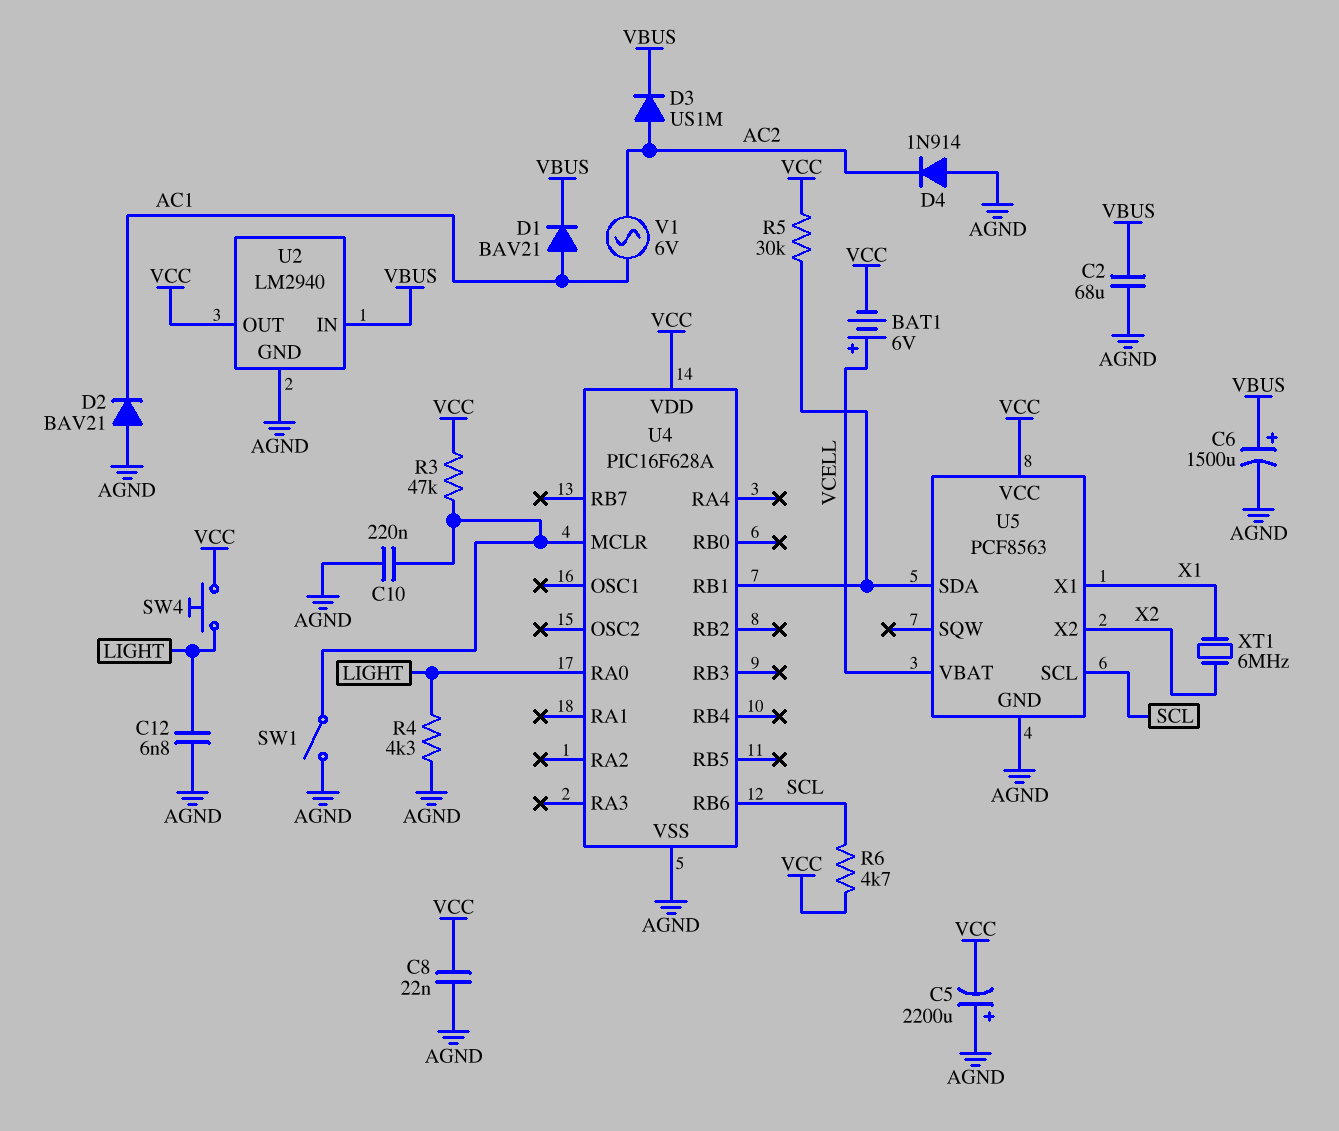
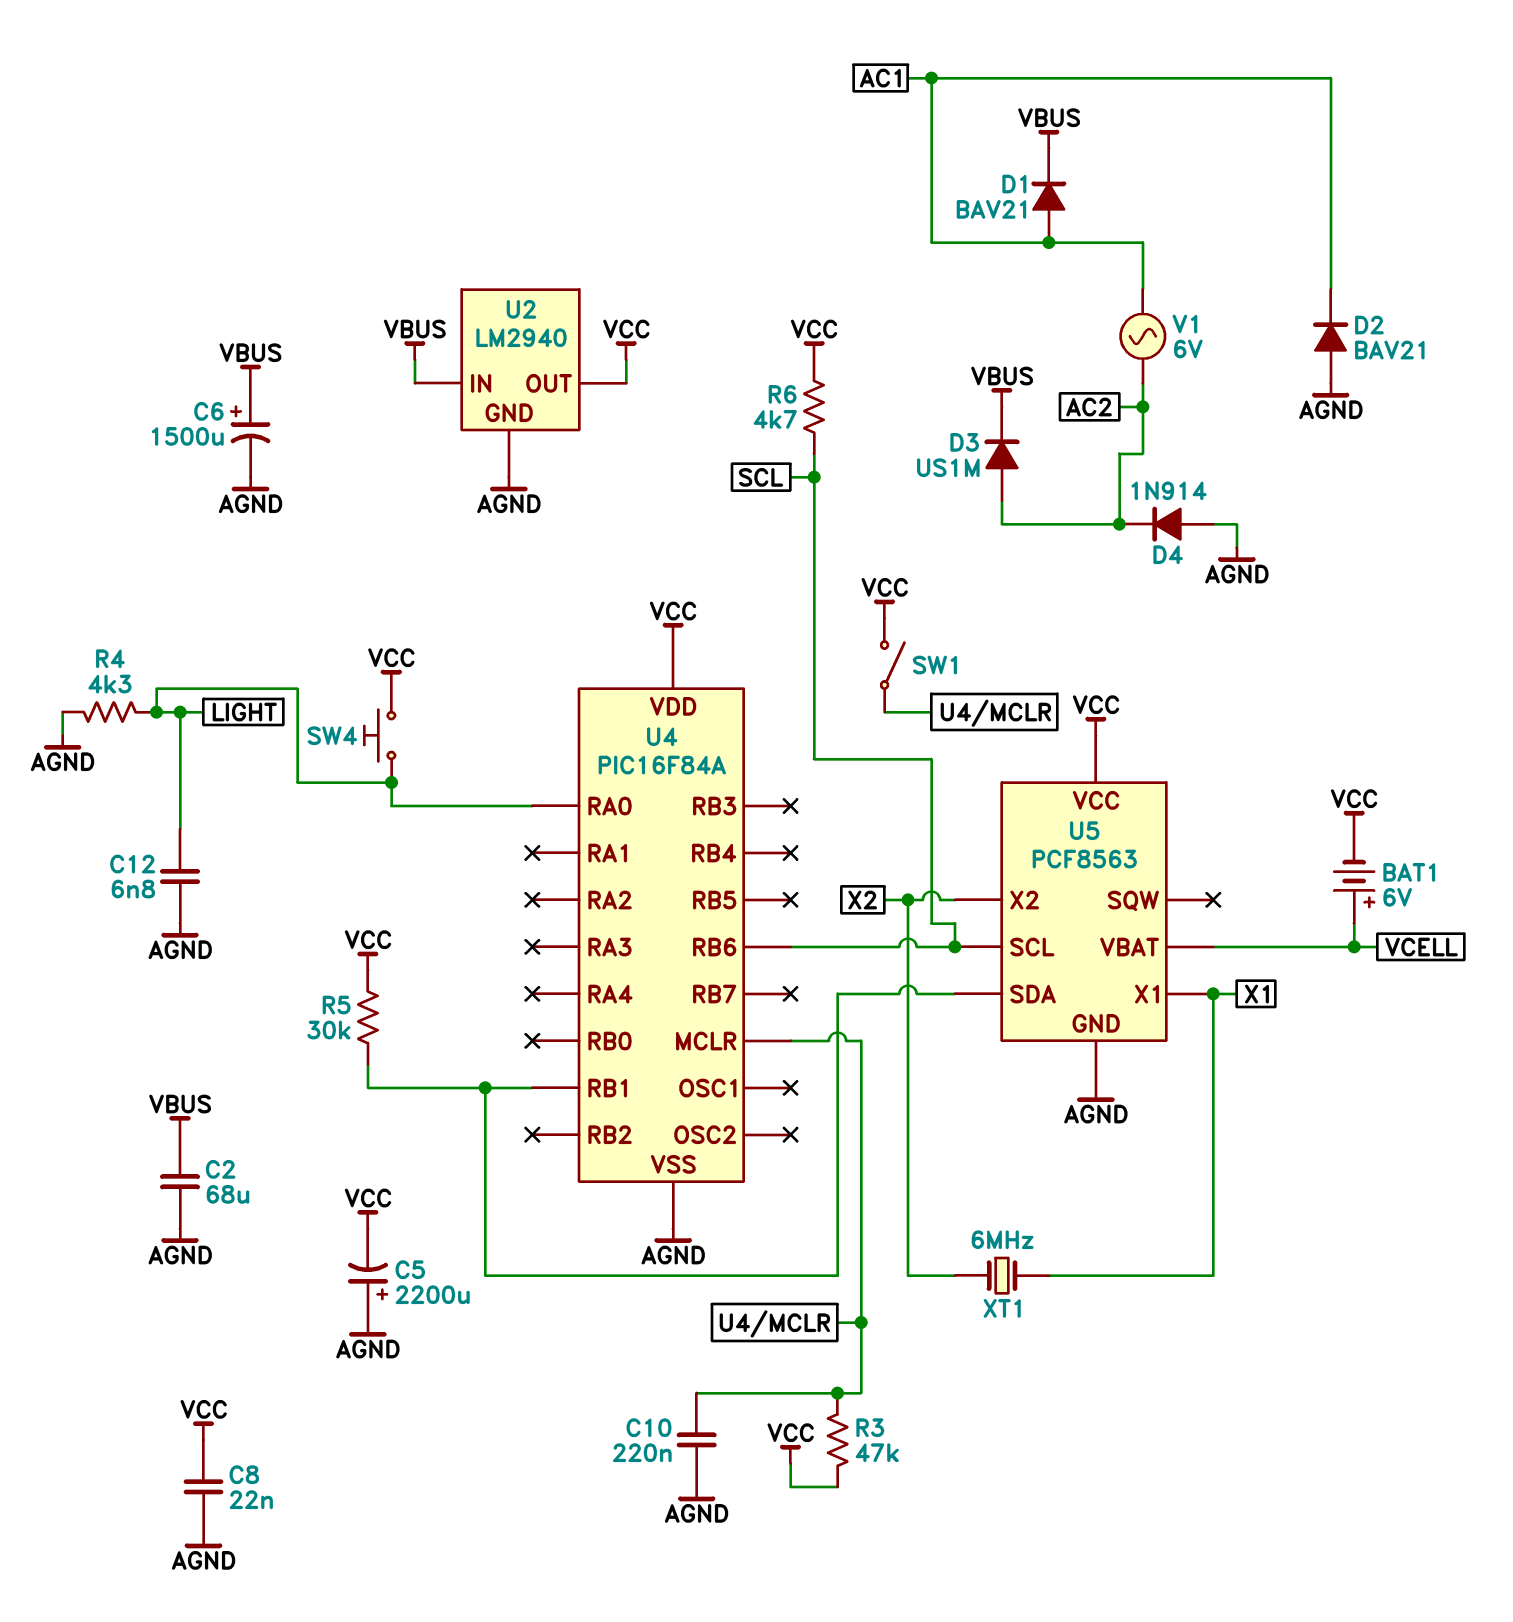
SW1: switch (AGND, U4/MCLR) -> switch (U4/MCLR, VCC)
U4: PIC16F628A -> PIC16F84A

